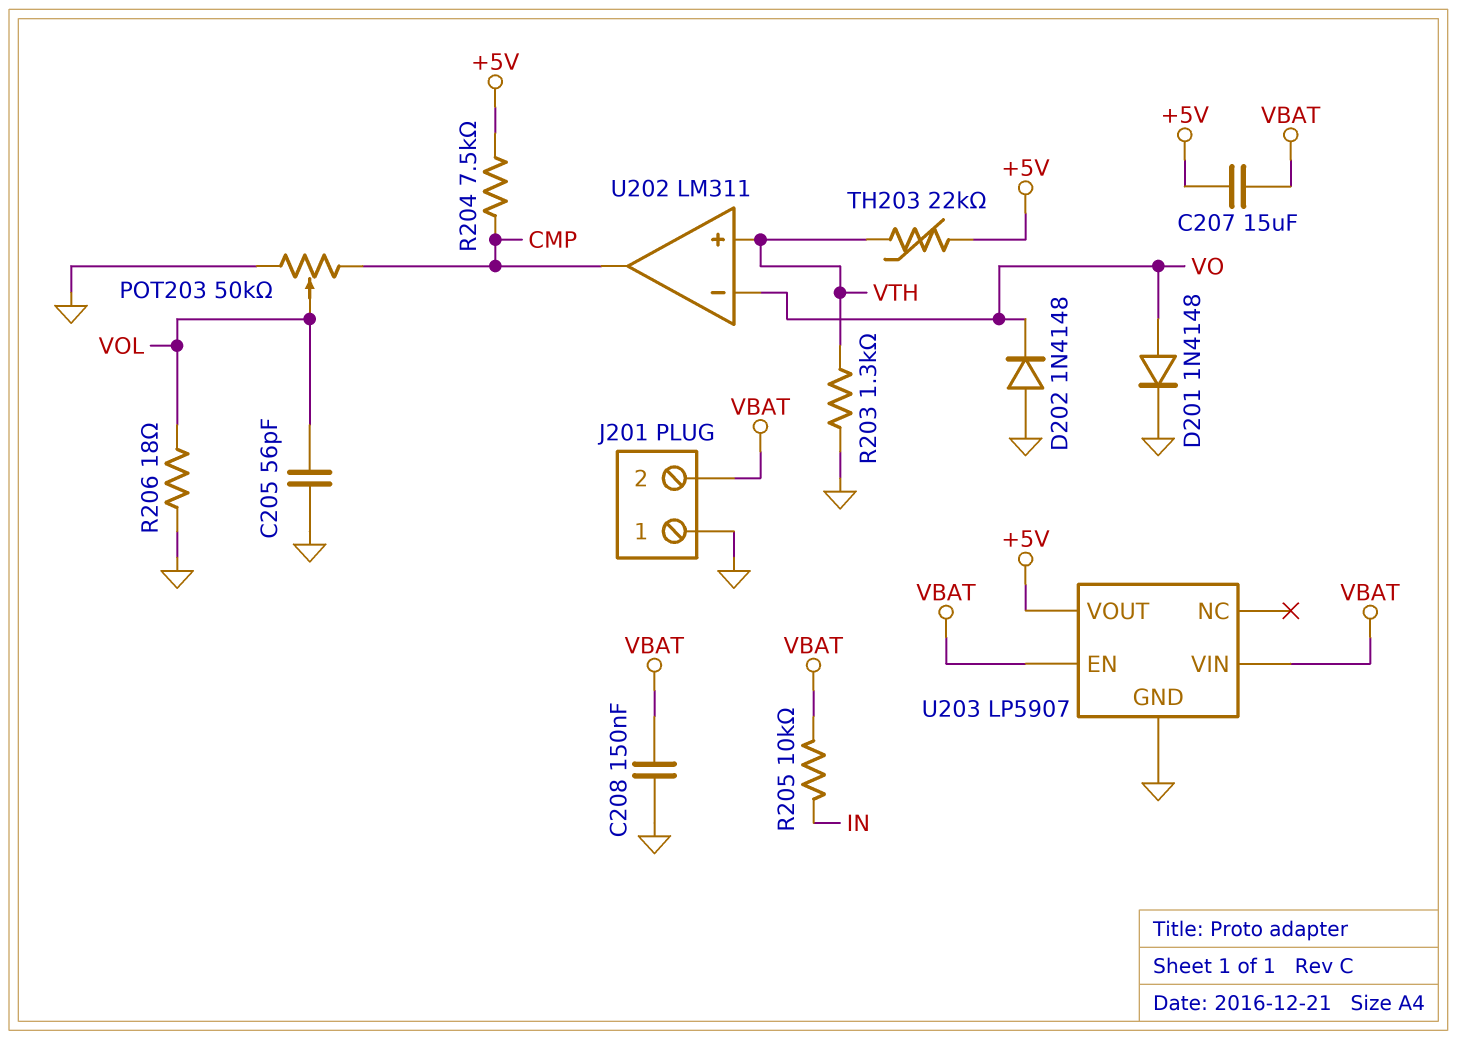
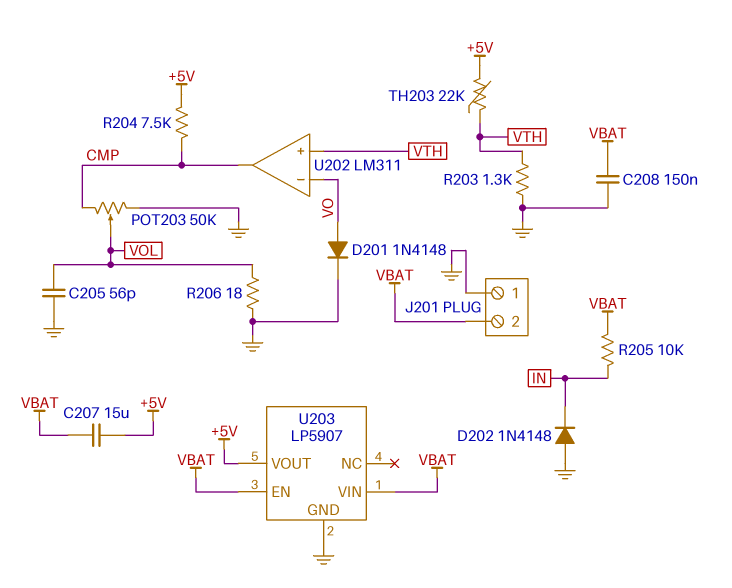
D202: diode 1N4148 (A GND, K VO) -> diode 1N4148 (A GND, K IN)

